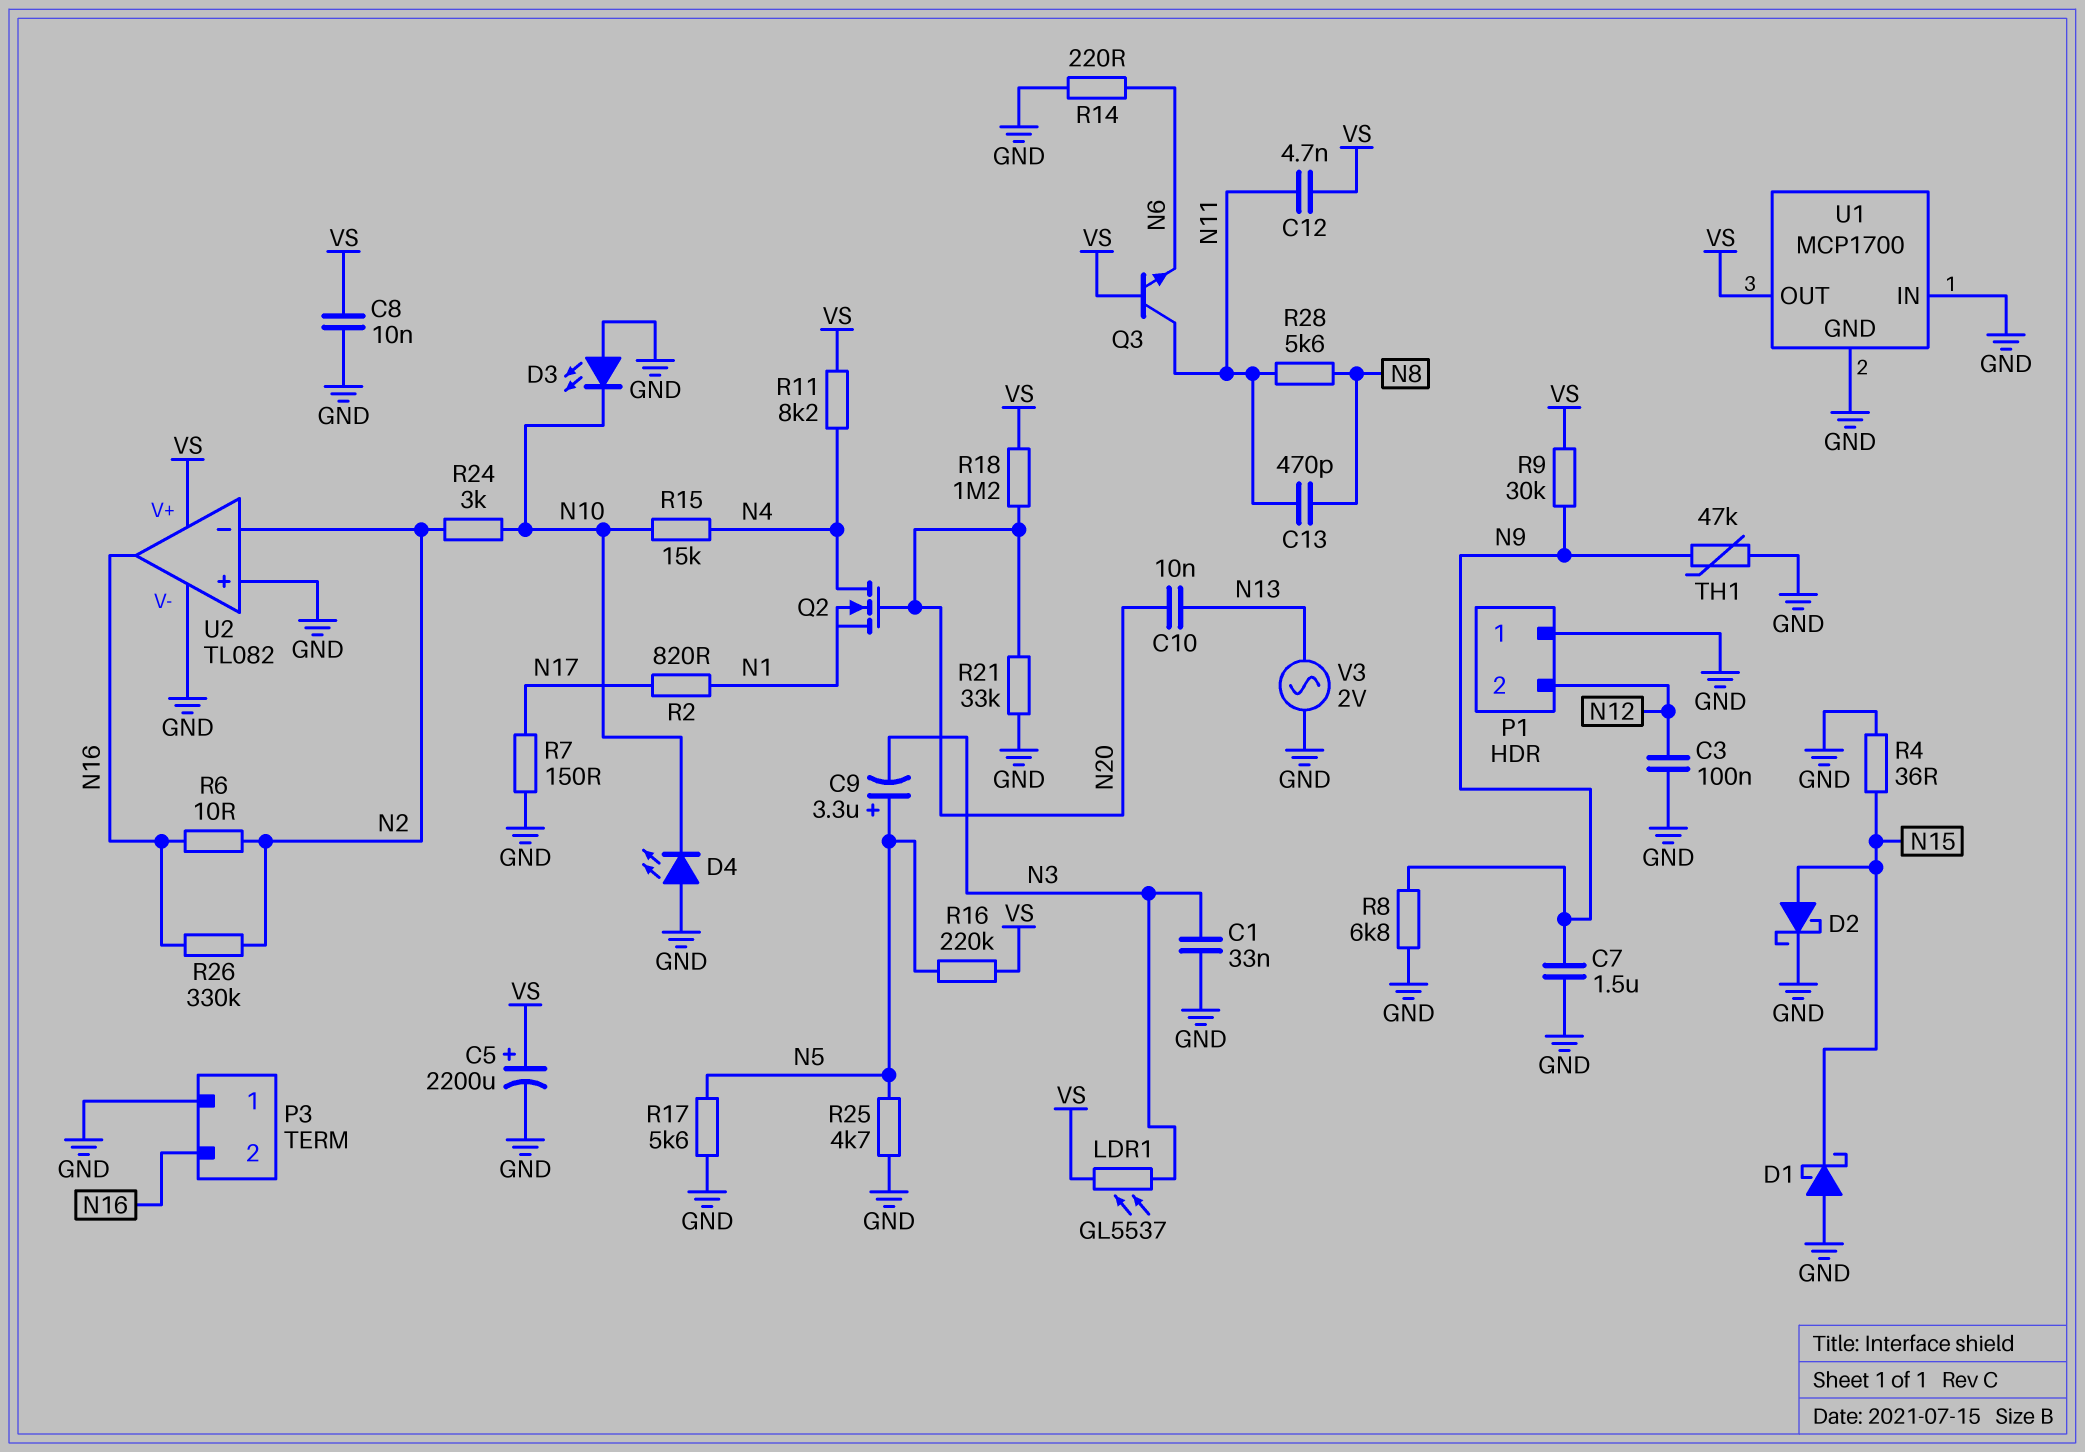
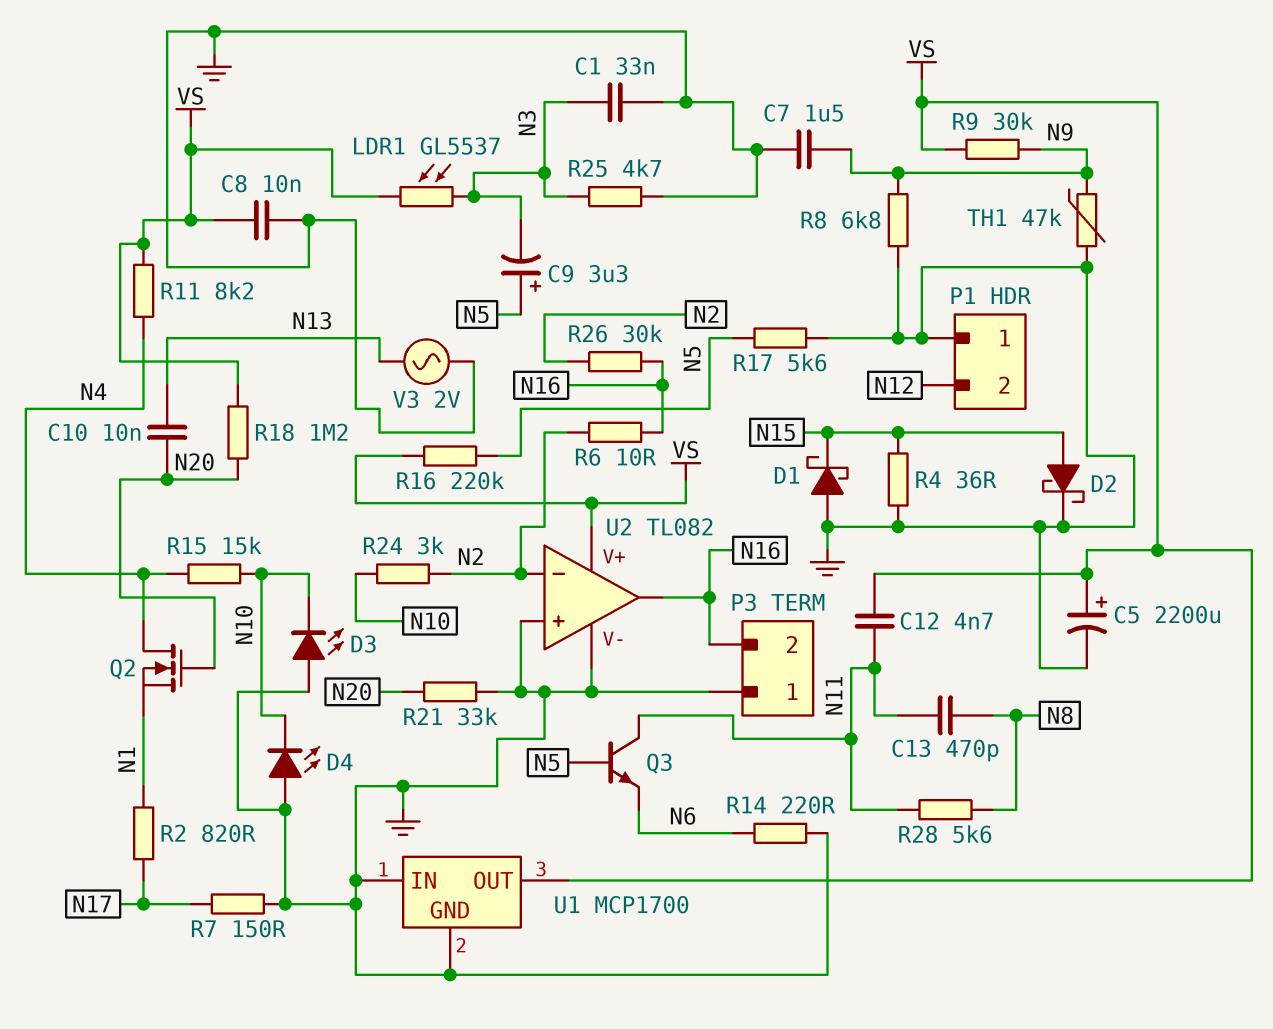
C3: 100nF (GND, N12) -> none
Q3: NPN (B VS, C N11, E N6) -> NPN (B N5, C N11, E N6)
R25: 4.7k (GND, N5) -> 4.7k (GND, N3)
R26: 330k (N2, N16) -> 30k (N2, N16)

